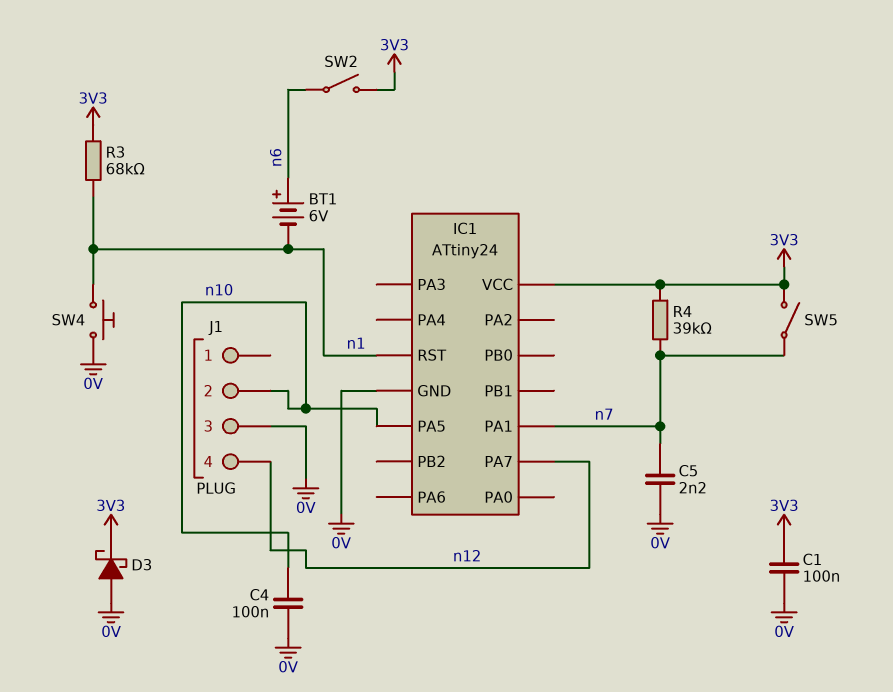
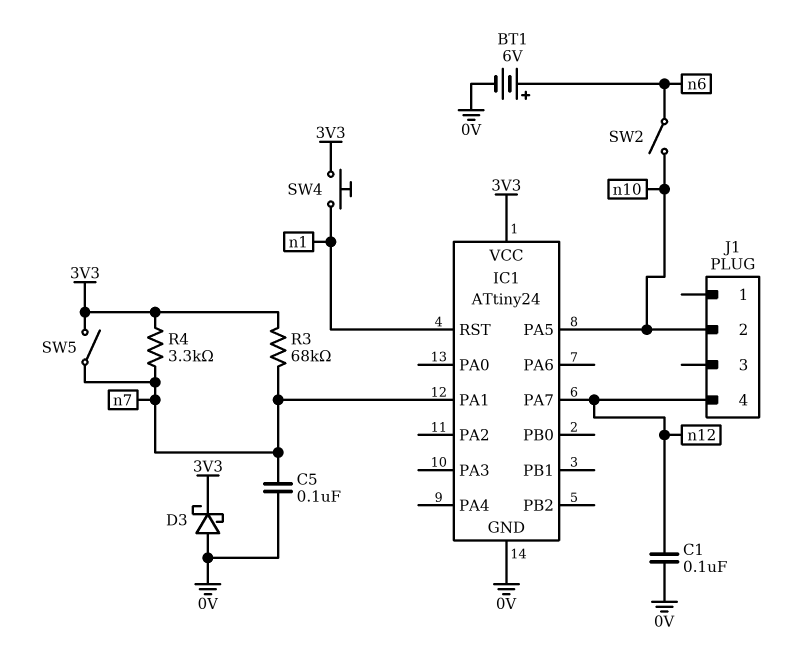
BT1: 6V (plus n6, minus n1) -> 6V (plus n6, minus 0V)
C1: 100nF (0V, 3V3) -> 100nF (0V, n12)
C4: 100nF (0V, n10) -> none
C5: 2.2nF (0V, n7) -> 100nF (0V, n7)
J1 pin 3: 0V -> none
R3: 68k (3V3, n1) -> 68k (3V3, n7)
R4: 39k (3V3, n7) -> 3.3k (3V3, n7)
SW2: switch (3V3, n6) -> switch (n6, n10)
SW4: button (0V, n1) -> button (3V3, n1)

